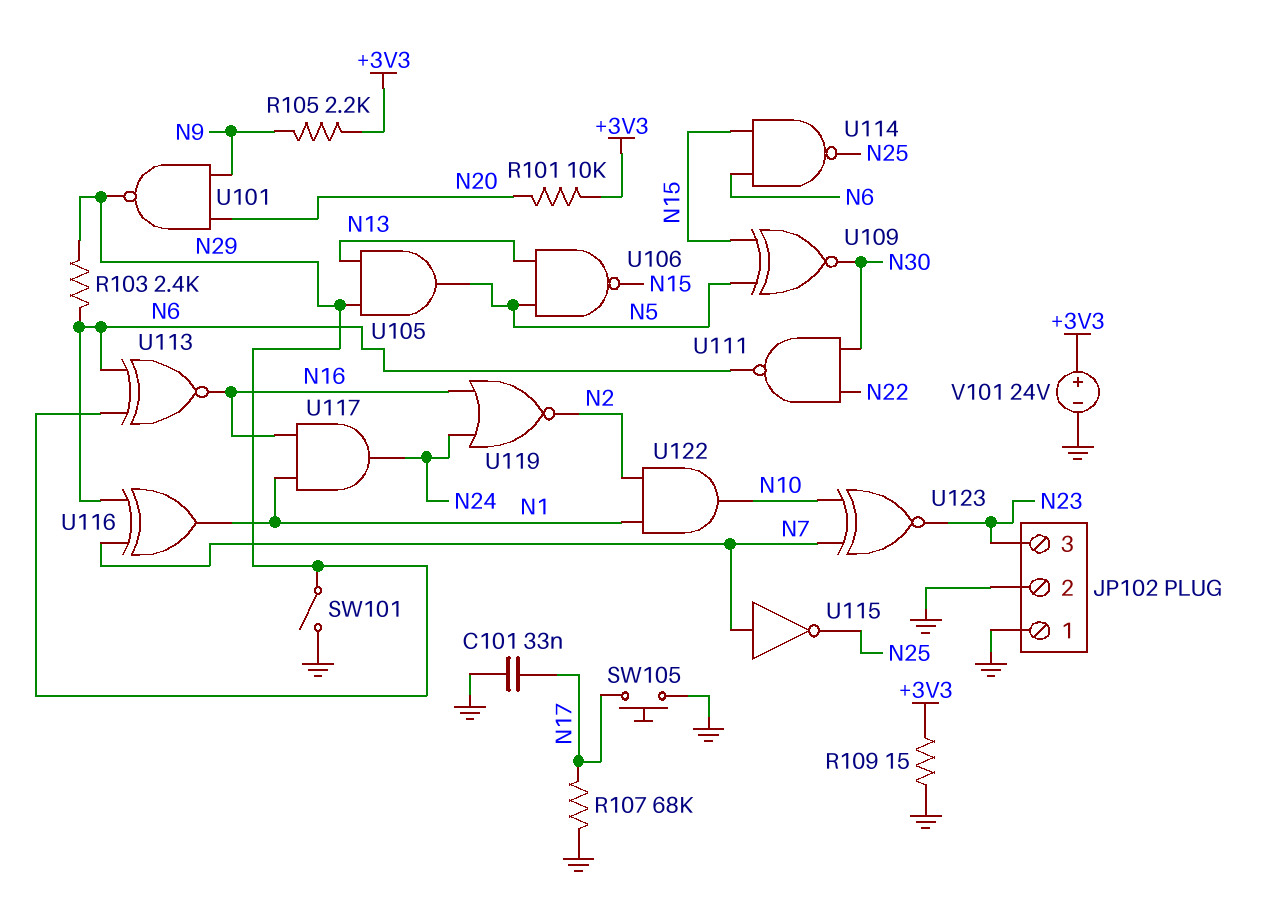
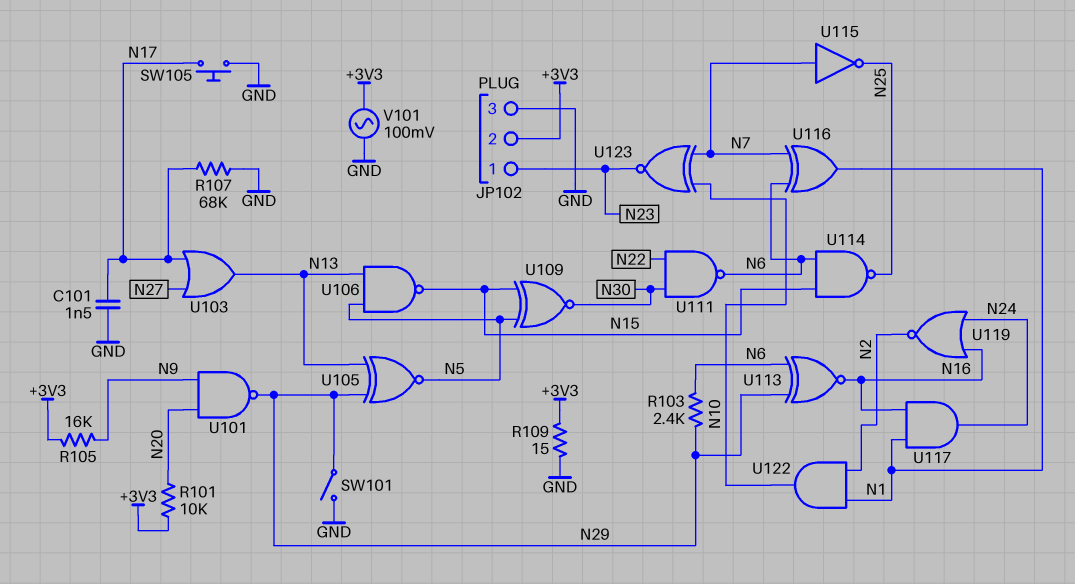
C101: 33nF (GND, N17) -> 1.5nF (GND, N17)
JP102 pin 1: GND -> N23
JP102 pin 2: GND -> +3V3
JP102 pin 3: N23 -> GND
R105: 2.2k (+3V3, N9) -> 16k (+3V3, N9)
U103: none -> OR (in N17, in N27, out N13)
U105: AND (in N13, in N29, out N5) -> XNOR (in N13, in N29, out N5)
V101: 24V (plus +3V3, minus GND) -> AC 100mV (+3V3, GND)

